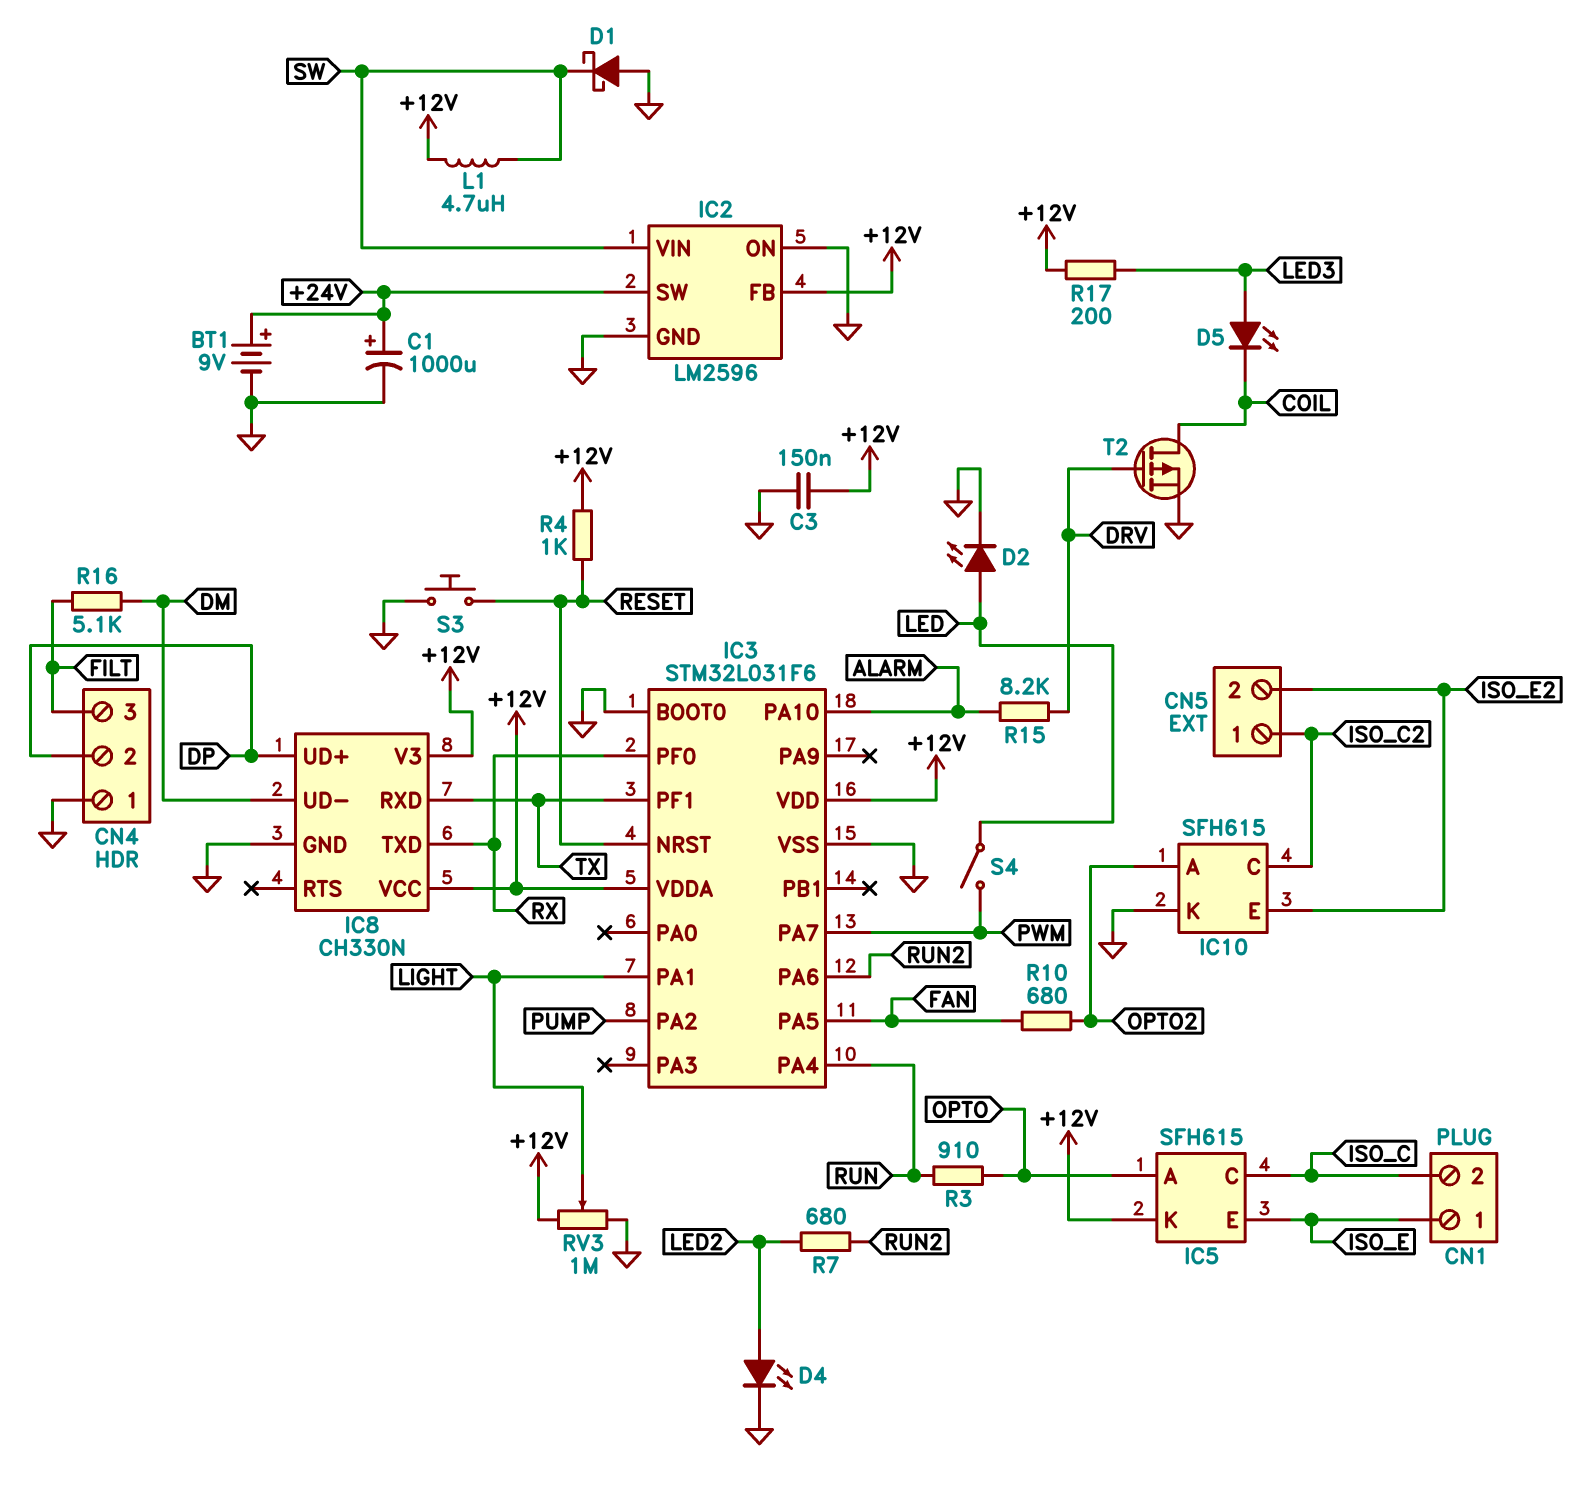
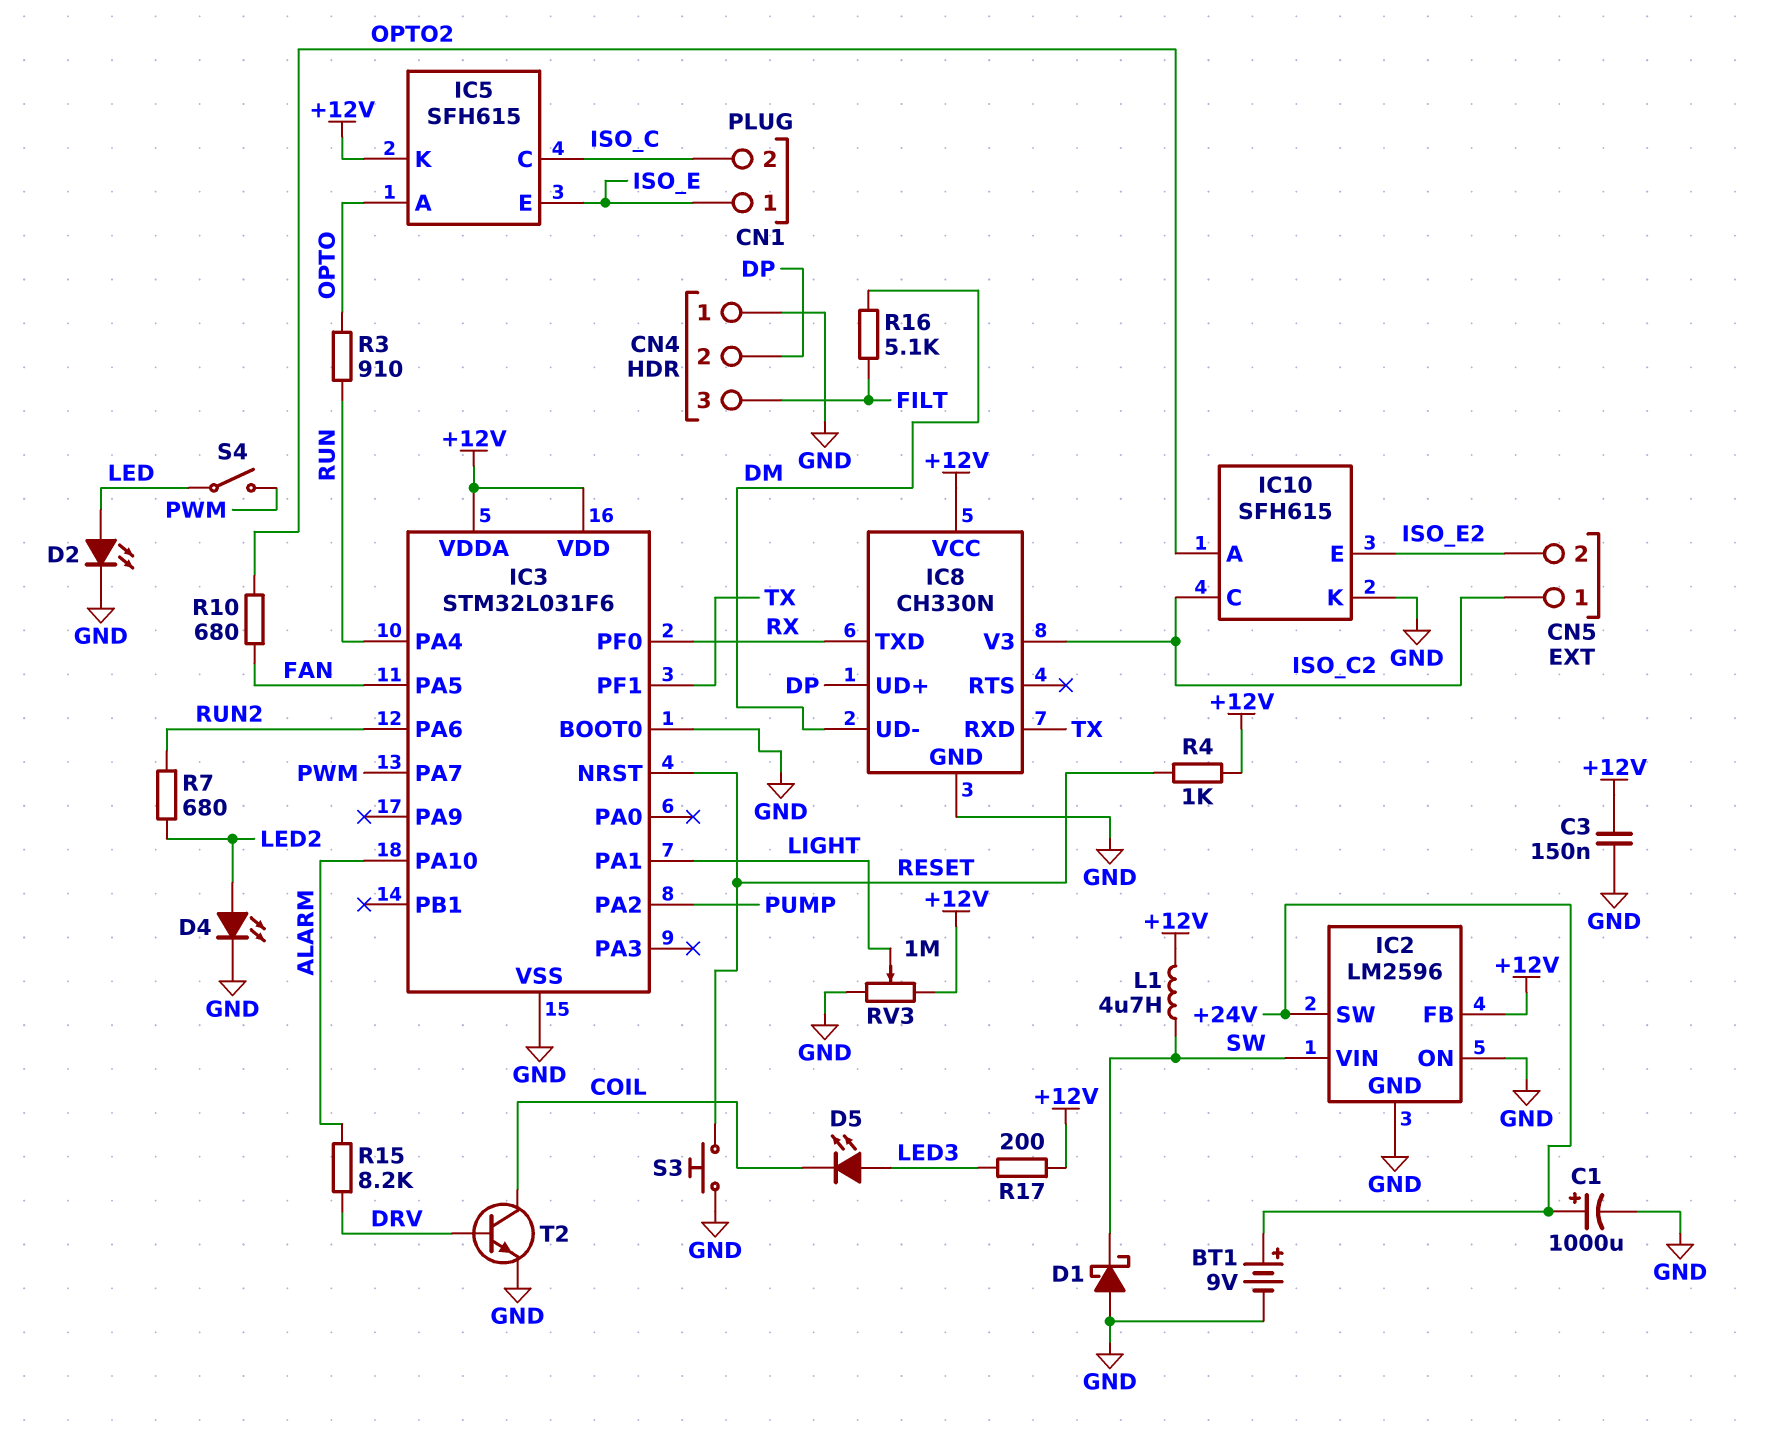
IC8 pin V3: +12V -> ISO_C2
T2: PMOS (G DRV, D COIL, S GND) -> NPN (B DRV, C COIL, E GND)

